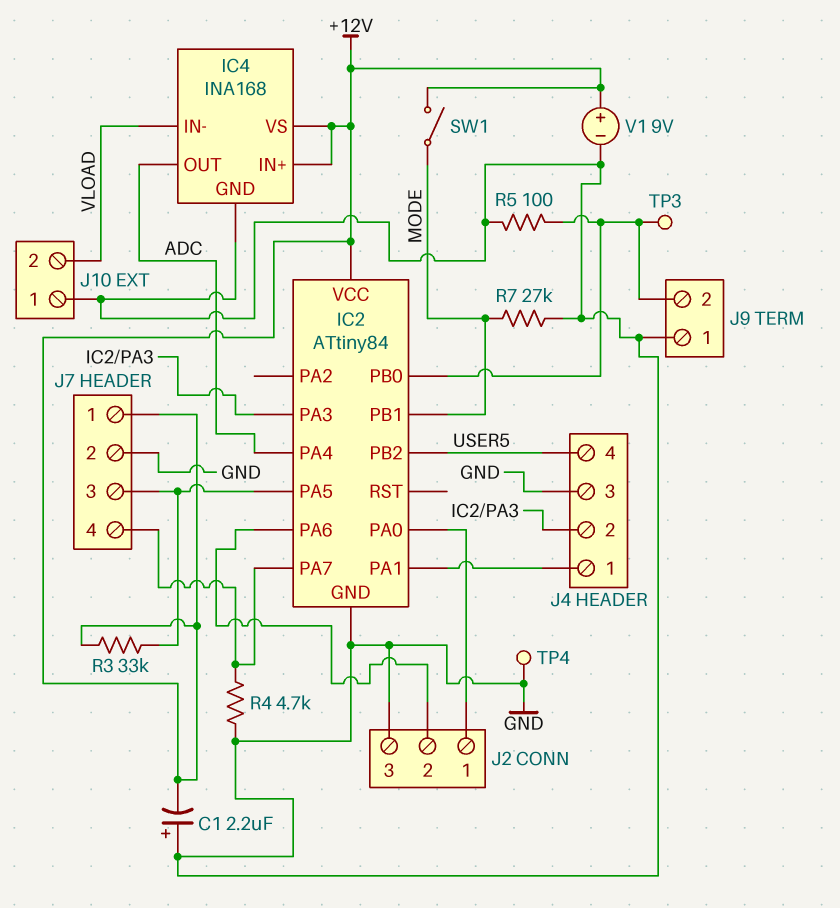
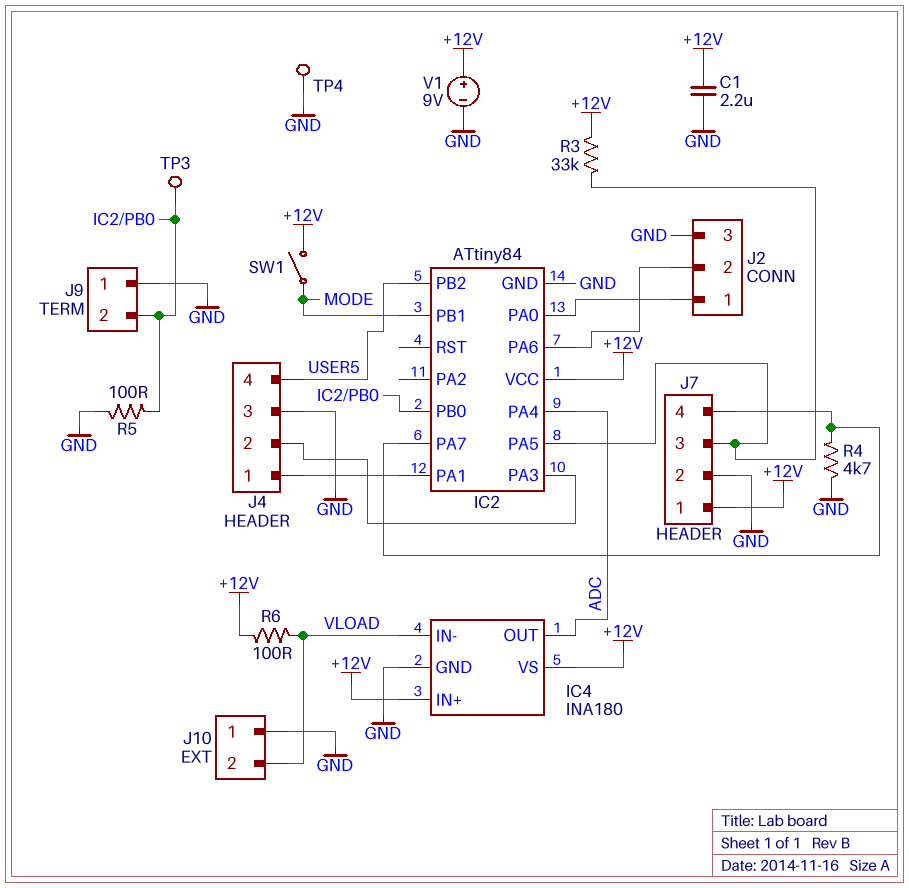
C1: 2.2uF (plus GND, minus +12V) -> 2.2uF (+12V, GND)
IC4: INA168 -> INA180
R6: none -> 100 (+12V, VLOAD)
R7: 27k (GND, MODE) -> none

